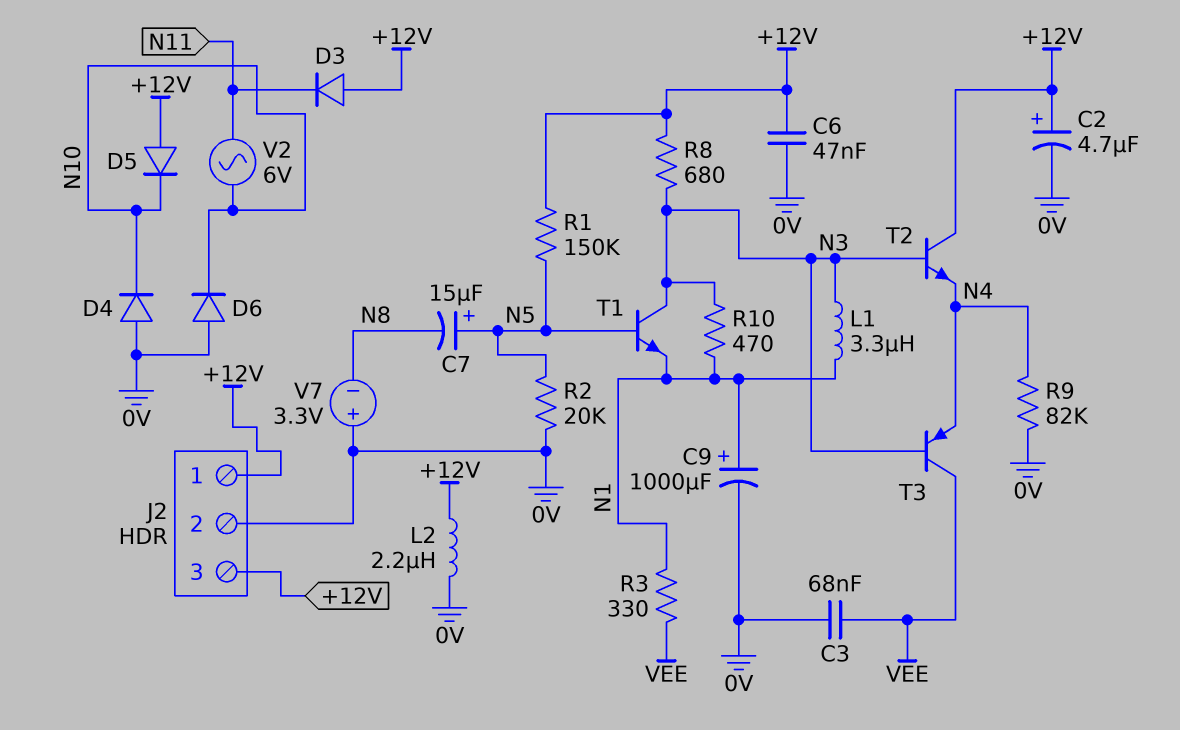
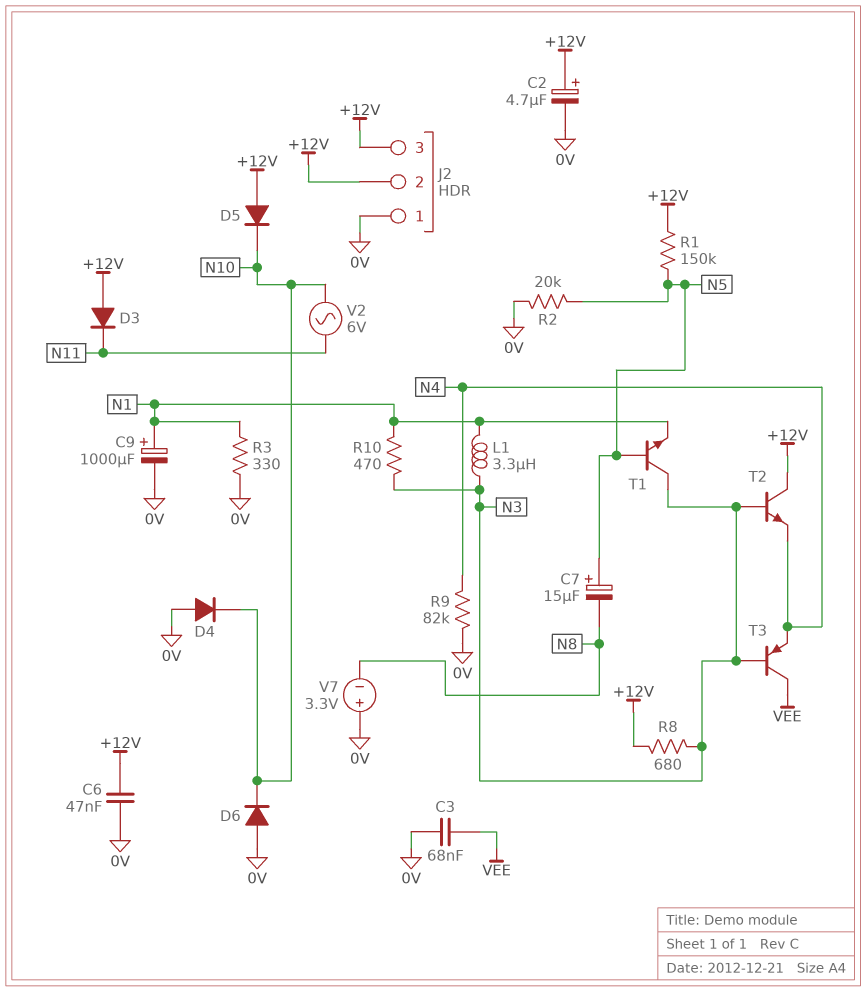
J2 pin 1: +12V -> 0V
J2 pin 2: 0V -> +12V
L2: 2.2uH (+12V, 0V) -> none
R3: 330 (N1, VEE) -> 330 (0V, N1)

